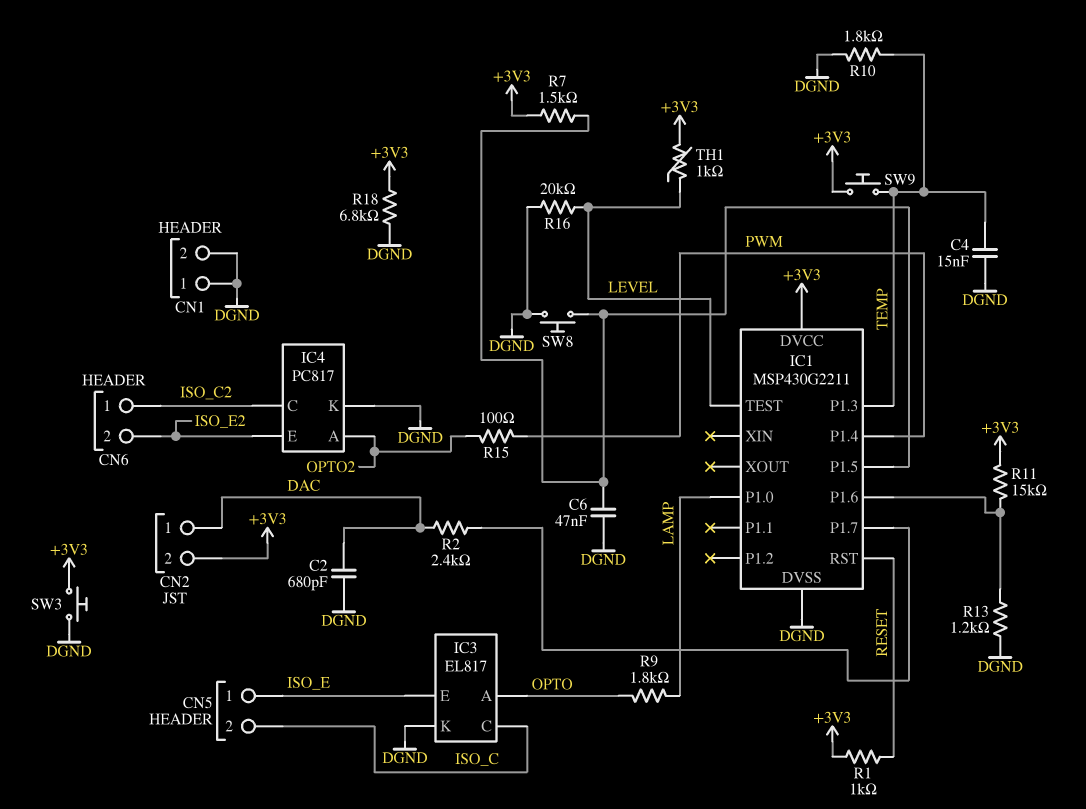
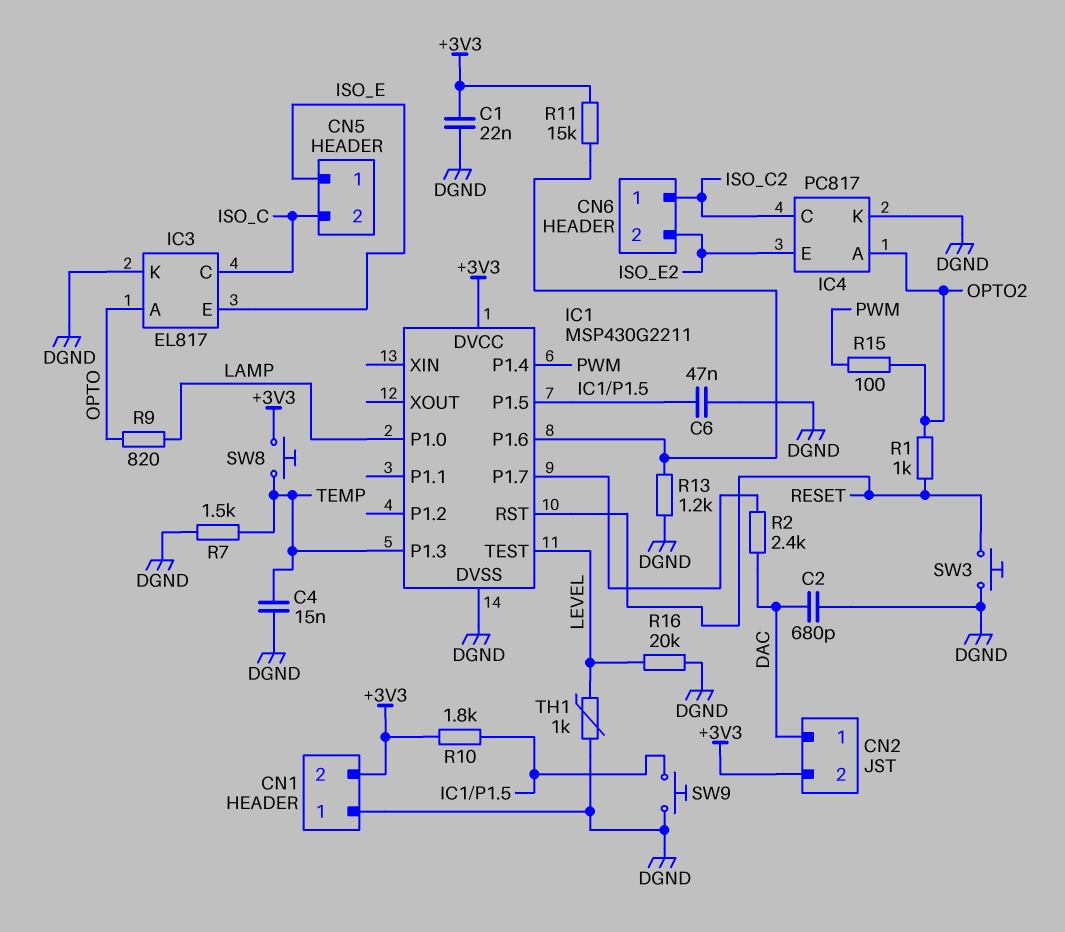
C1: none -> 22nF (+3V3, DGND)
CN1 pin 2: DGND -> +3V3
R1: 1k (+3V3, RESET) -> 1k (OPTO2, RESET)
R7: 1.5k (+3V3, IC1/P1.5) -> 1.5k (DGND, TEMP)
R9: 1.8k (LAMP, OPTO) -> 820 (LAMP, OPTO)
R10: 1.8k (DGND, TEMP) -> 1.8k (+3V3, IC1/P1.5)
R18: 6.8k (+3V3, DGND) -> none
SW3: button (+3V3, DGND) -> button (DGND, RESET)
SW8: button (DGND, IC1/P1.5) -> button (+3V3, TEMP)
SW9: button (+3V3, TEMP) -> button (DGND, IC1/P1.5)
TH1: 1k (+3V3, LEVEL) -> 1k (DGND, LEVEL)

